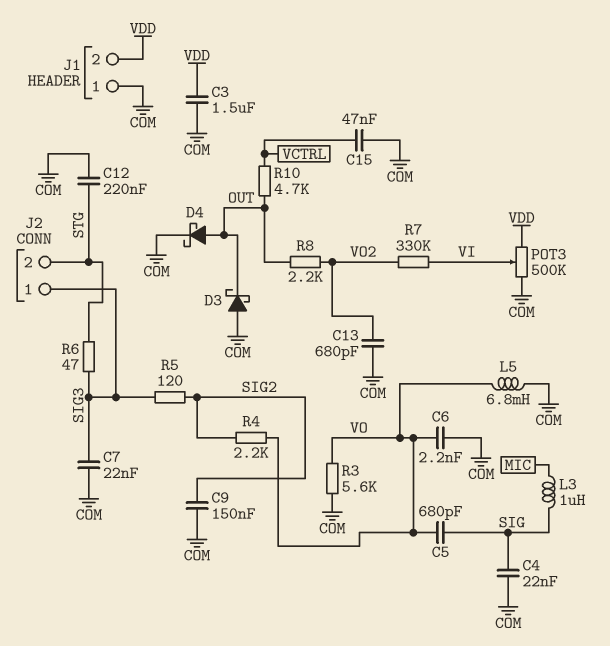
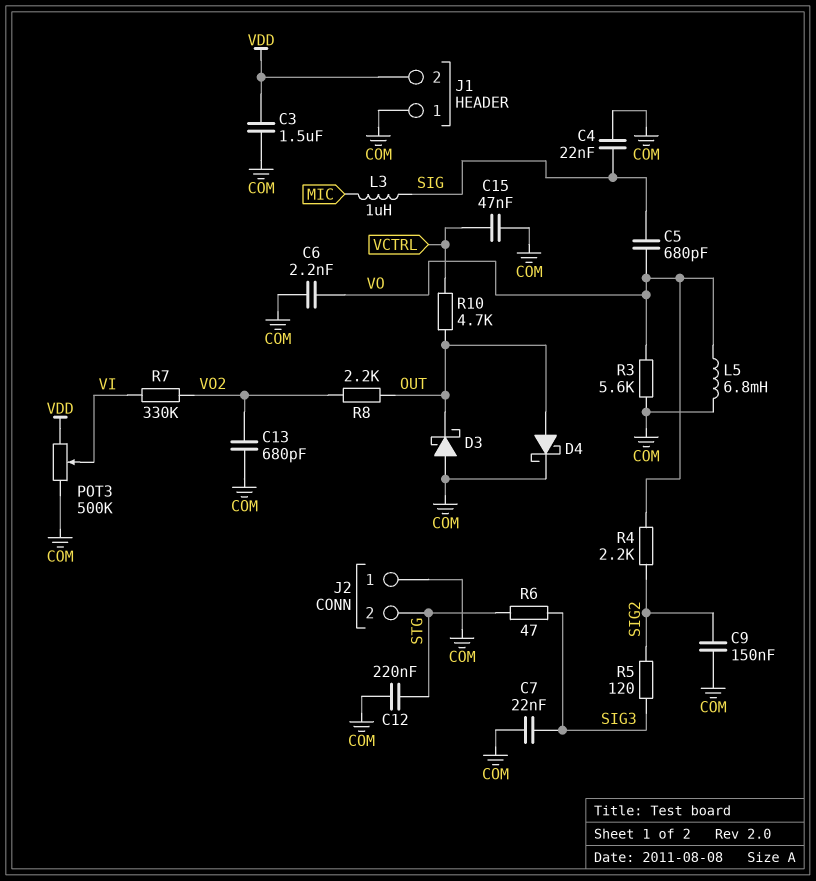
J2 pin 1: SIG3 -> COM

